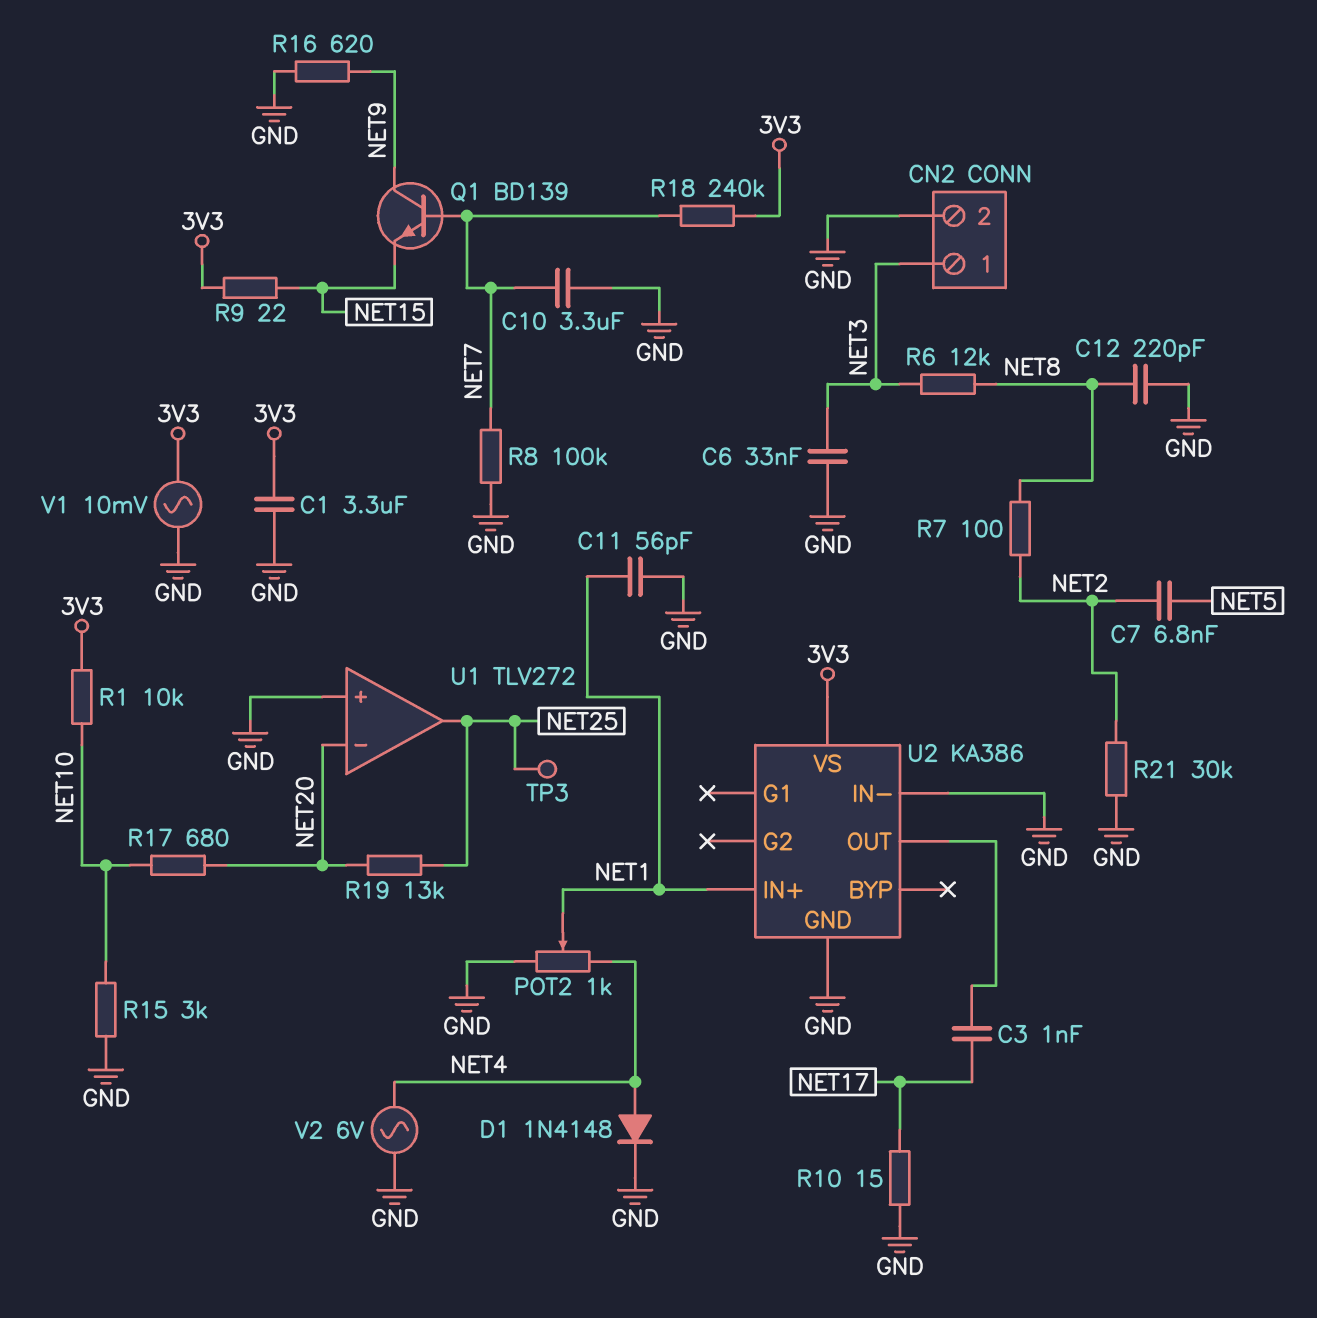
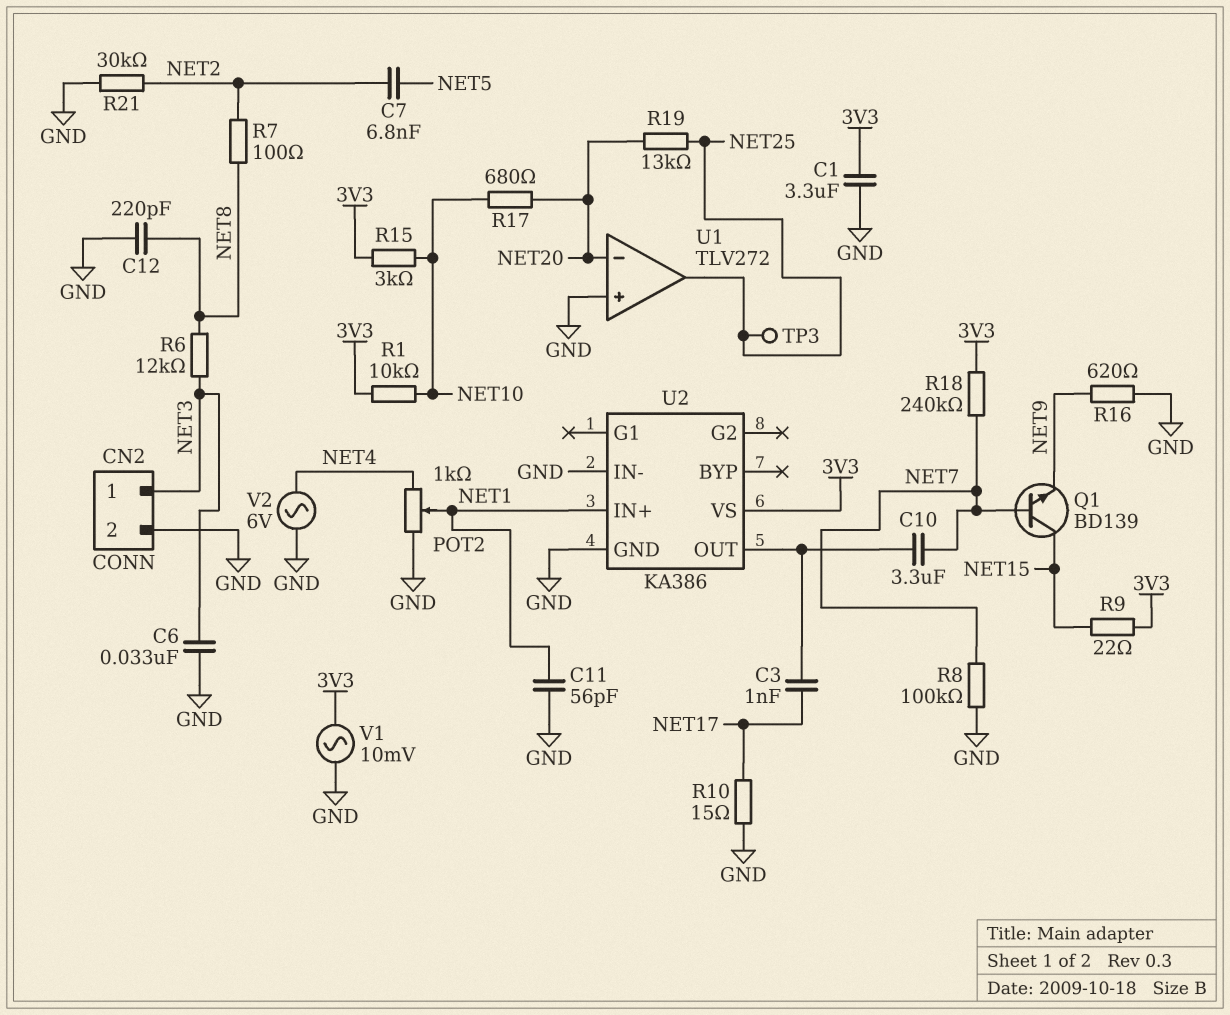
C10: 3.3uF (GND, NET7) -> 3.3uF (NET7, U2/OUT)
D1: diode 1N4148 (A NET4, K GND) -> none
Q1: NPN BD139 (B NET7, C NET9, E NET15) -> NPN BD139 (B NET7, C NET15, E NET9)
R15: 3k (GND, NET10) -> 3k (3V3, NET10)

